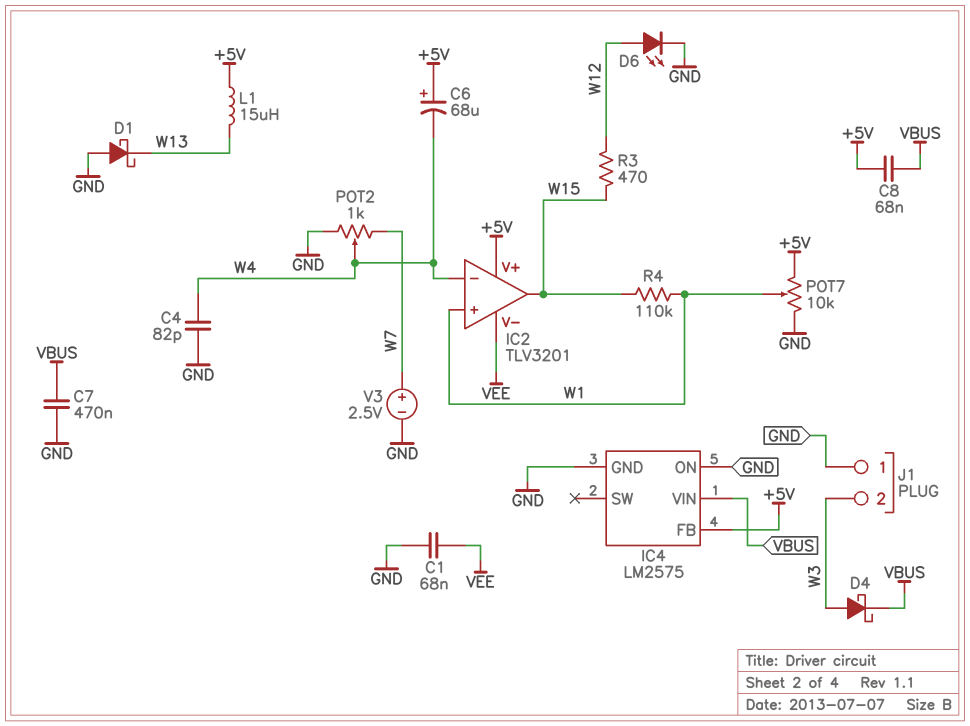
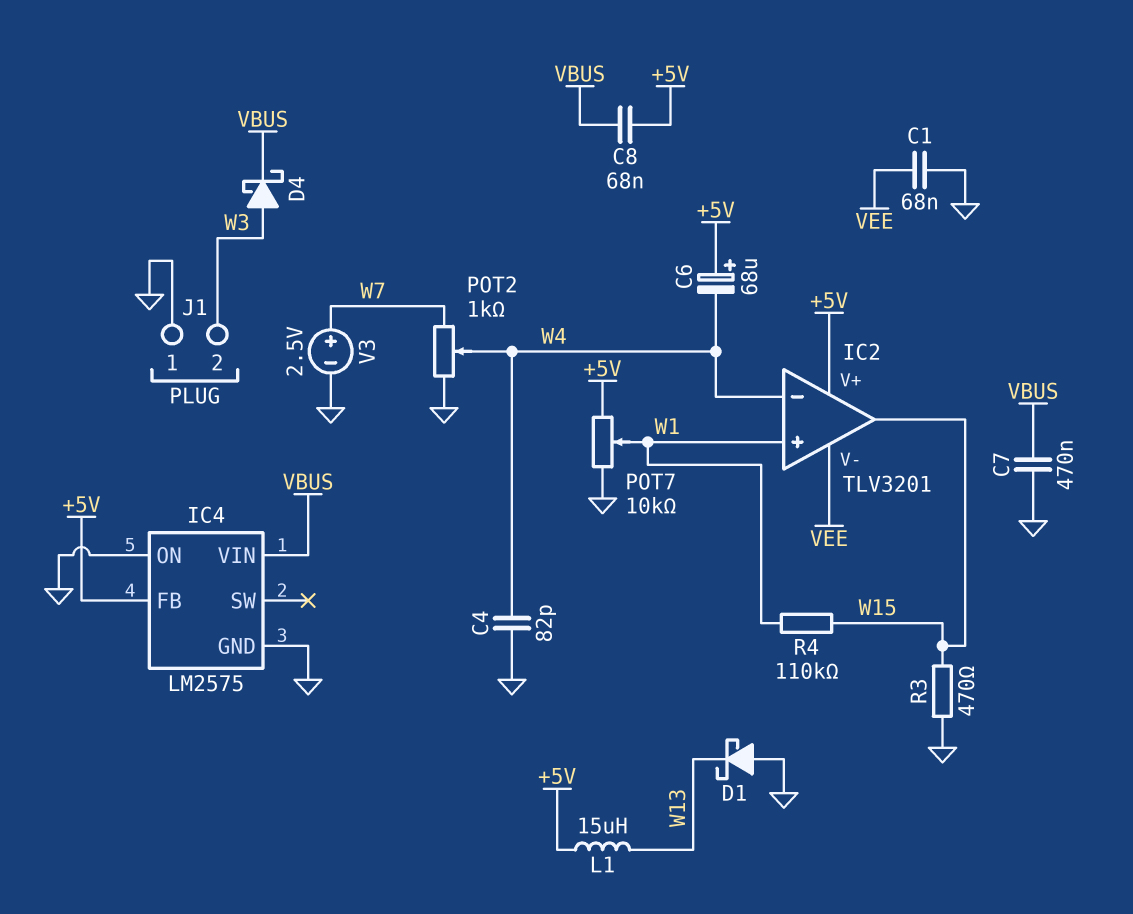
D6: LED (A W12, K GND) -> none
R3: 470 (W12, W15) -> 470 (GND, W15)

